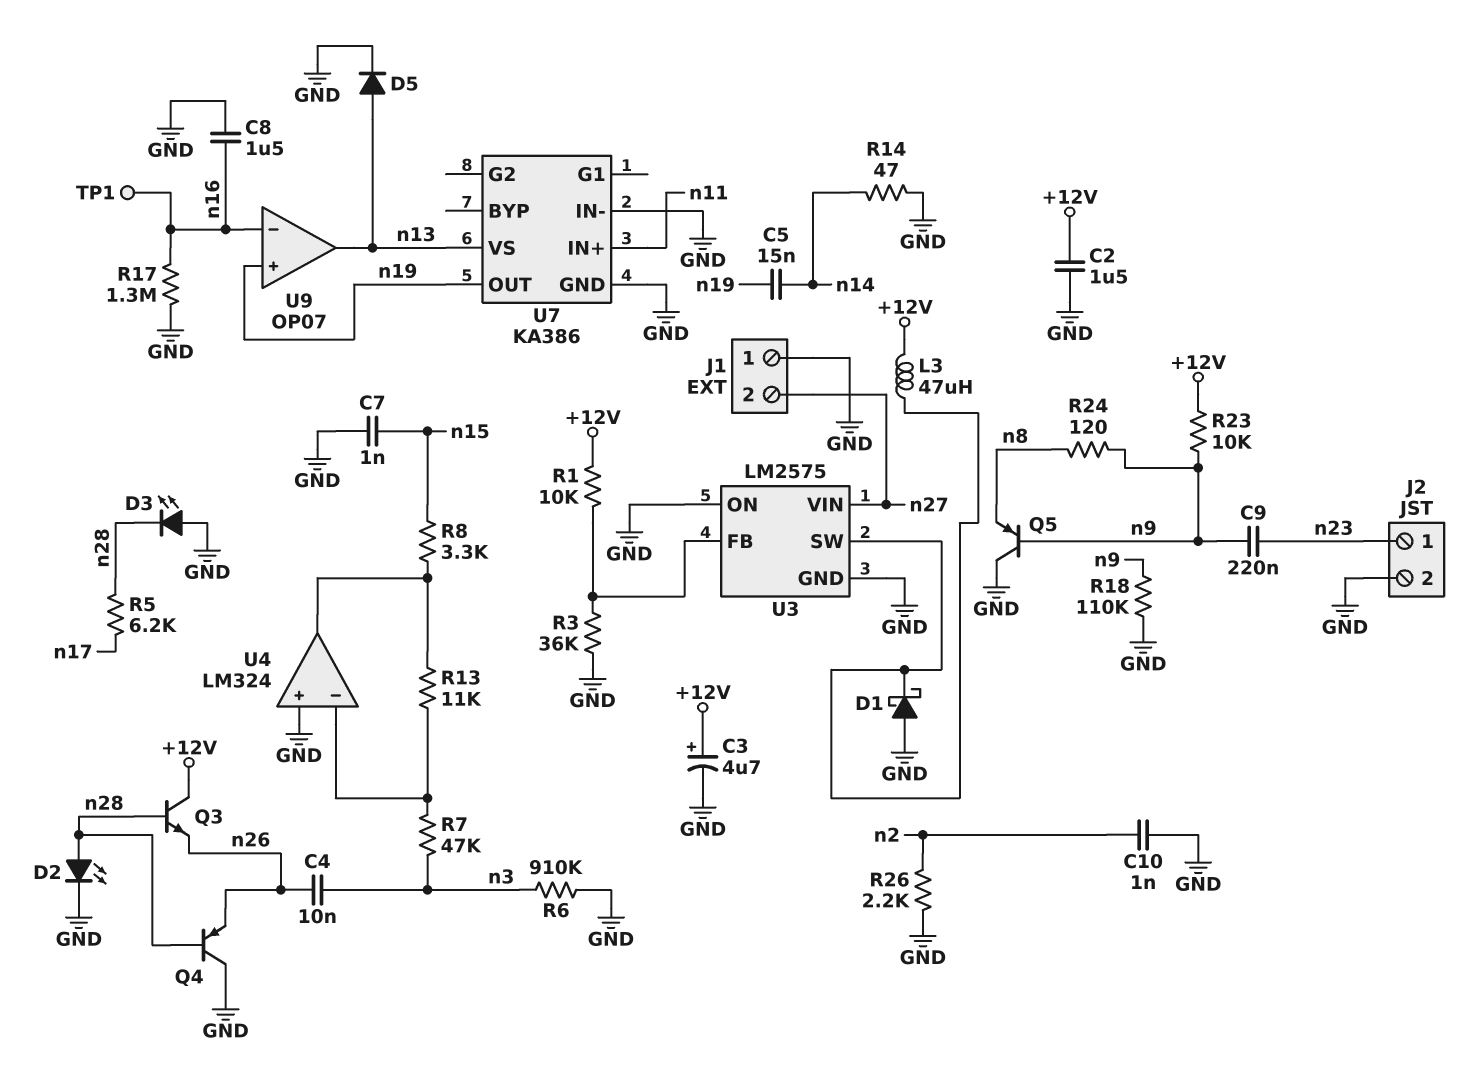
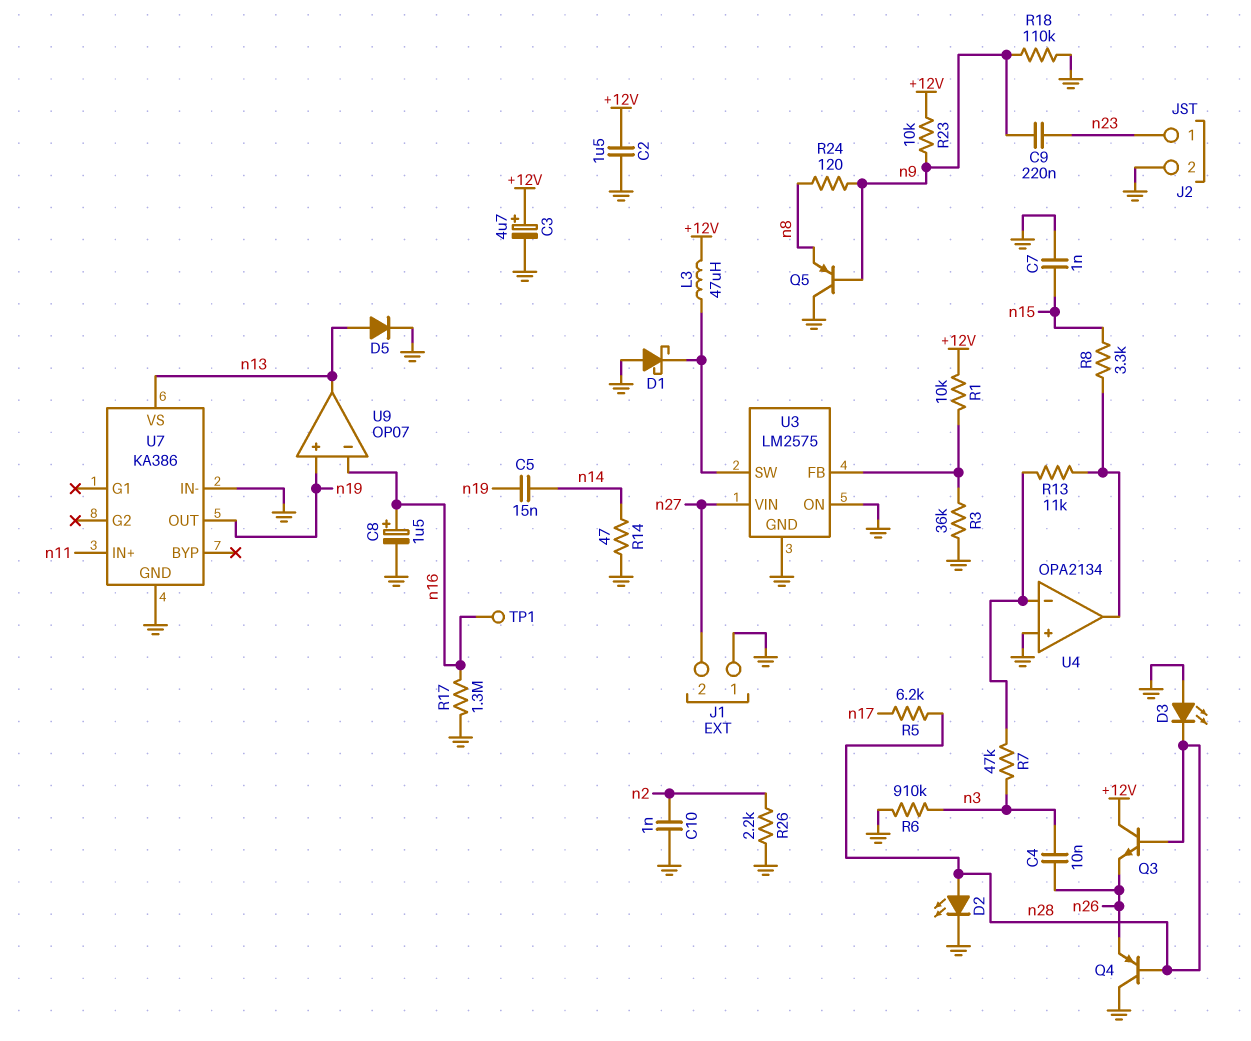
C8: 1.5uF (GND, n16) -> 1.5uF (plus n16, minus GND)
U4: LM324 -> OPA2134

